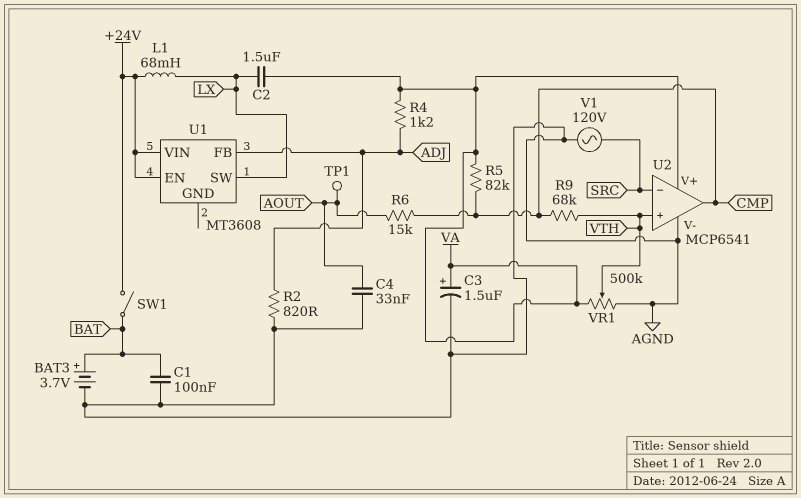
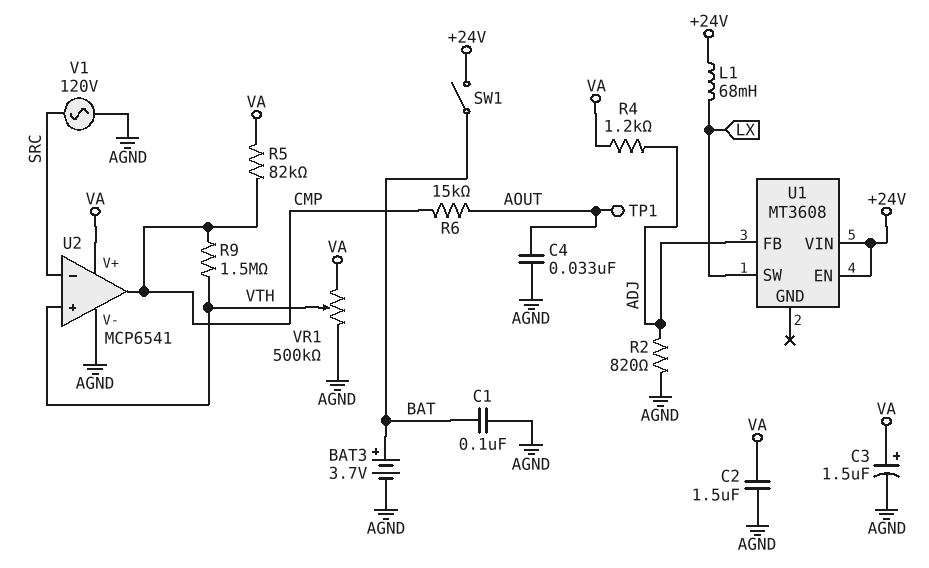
C2: 1.5uF (LX, VA) -> 1.5uF (AGND, VA)
R9: 68k (CMP, VTH) -> 1.5M (CMP, VTH)

